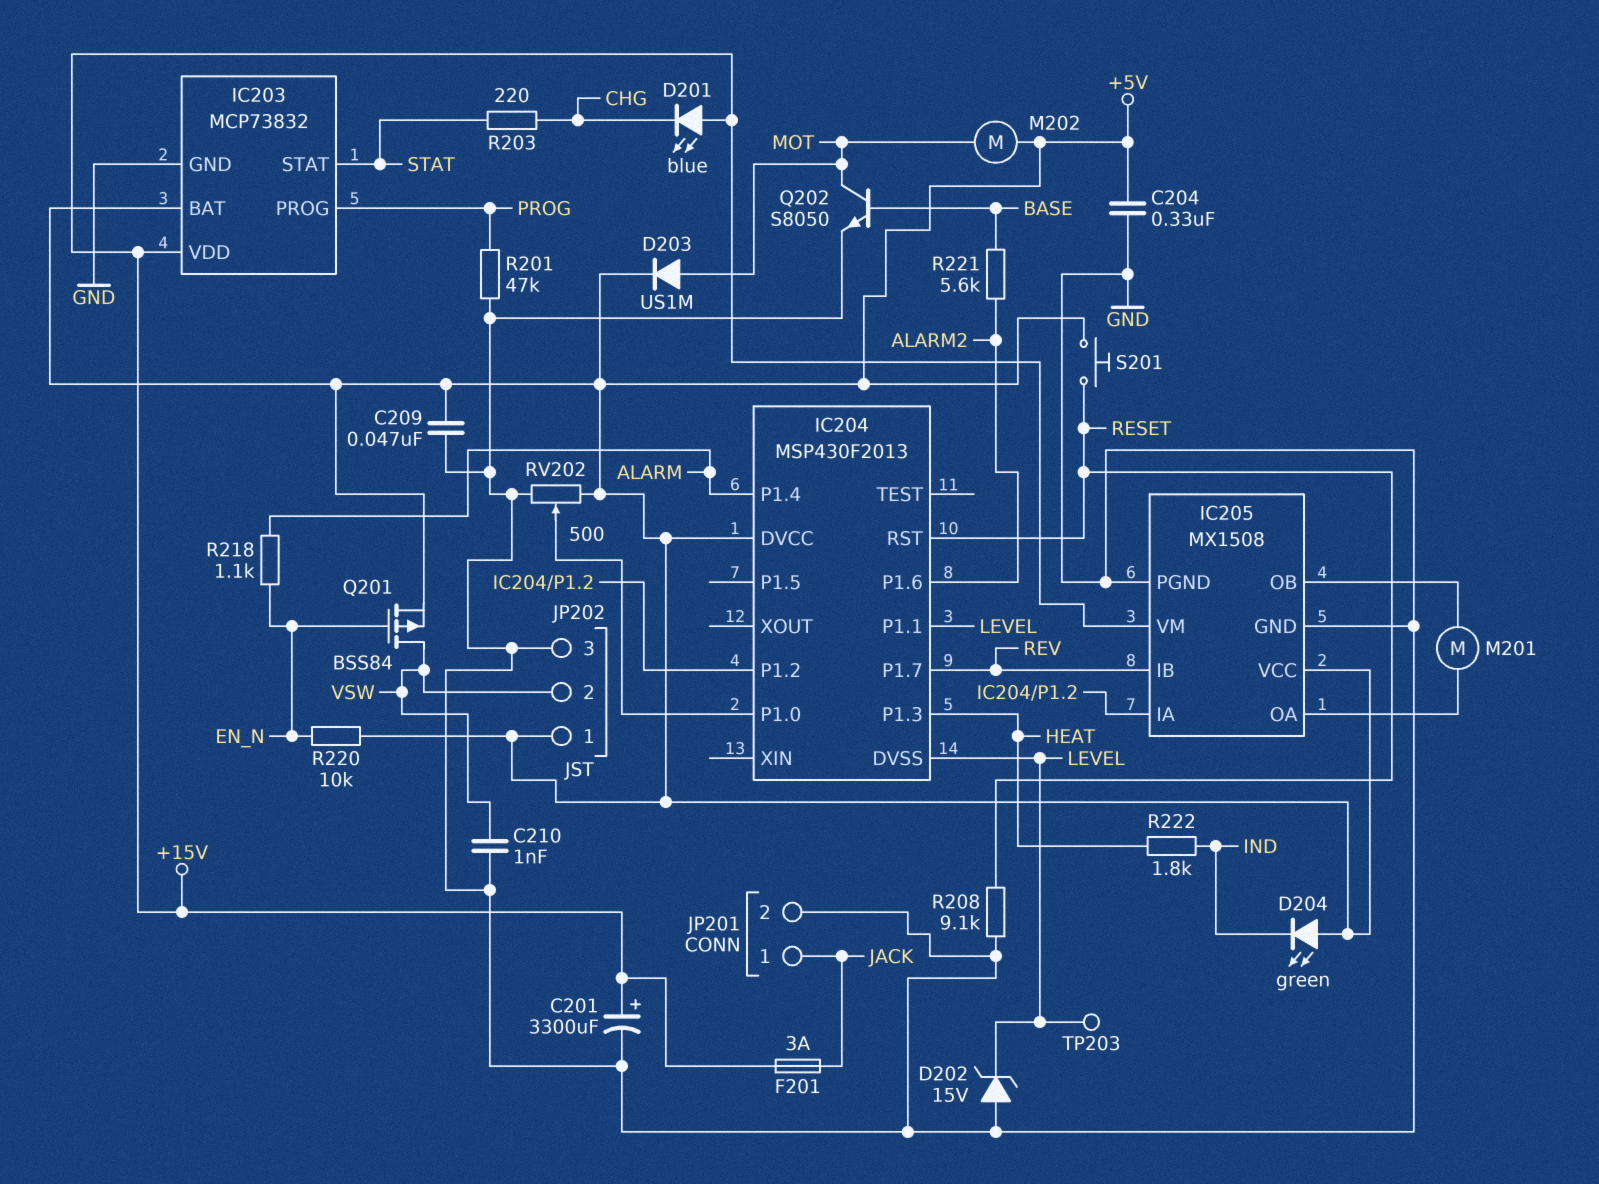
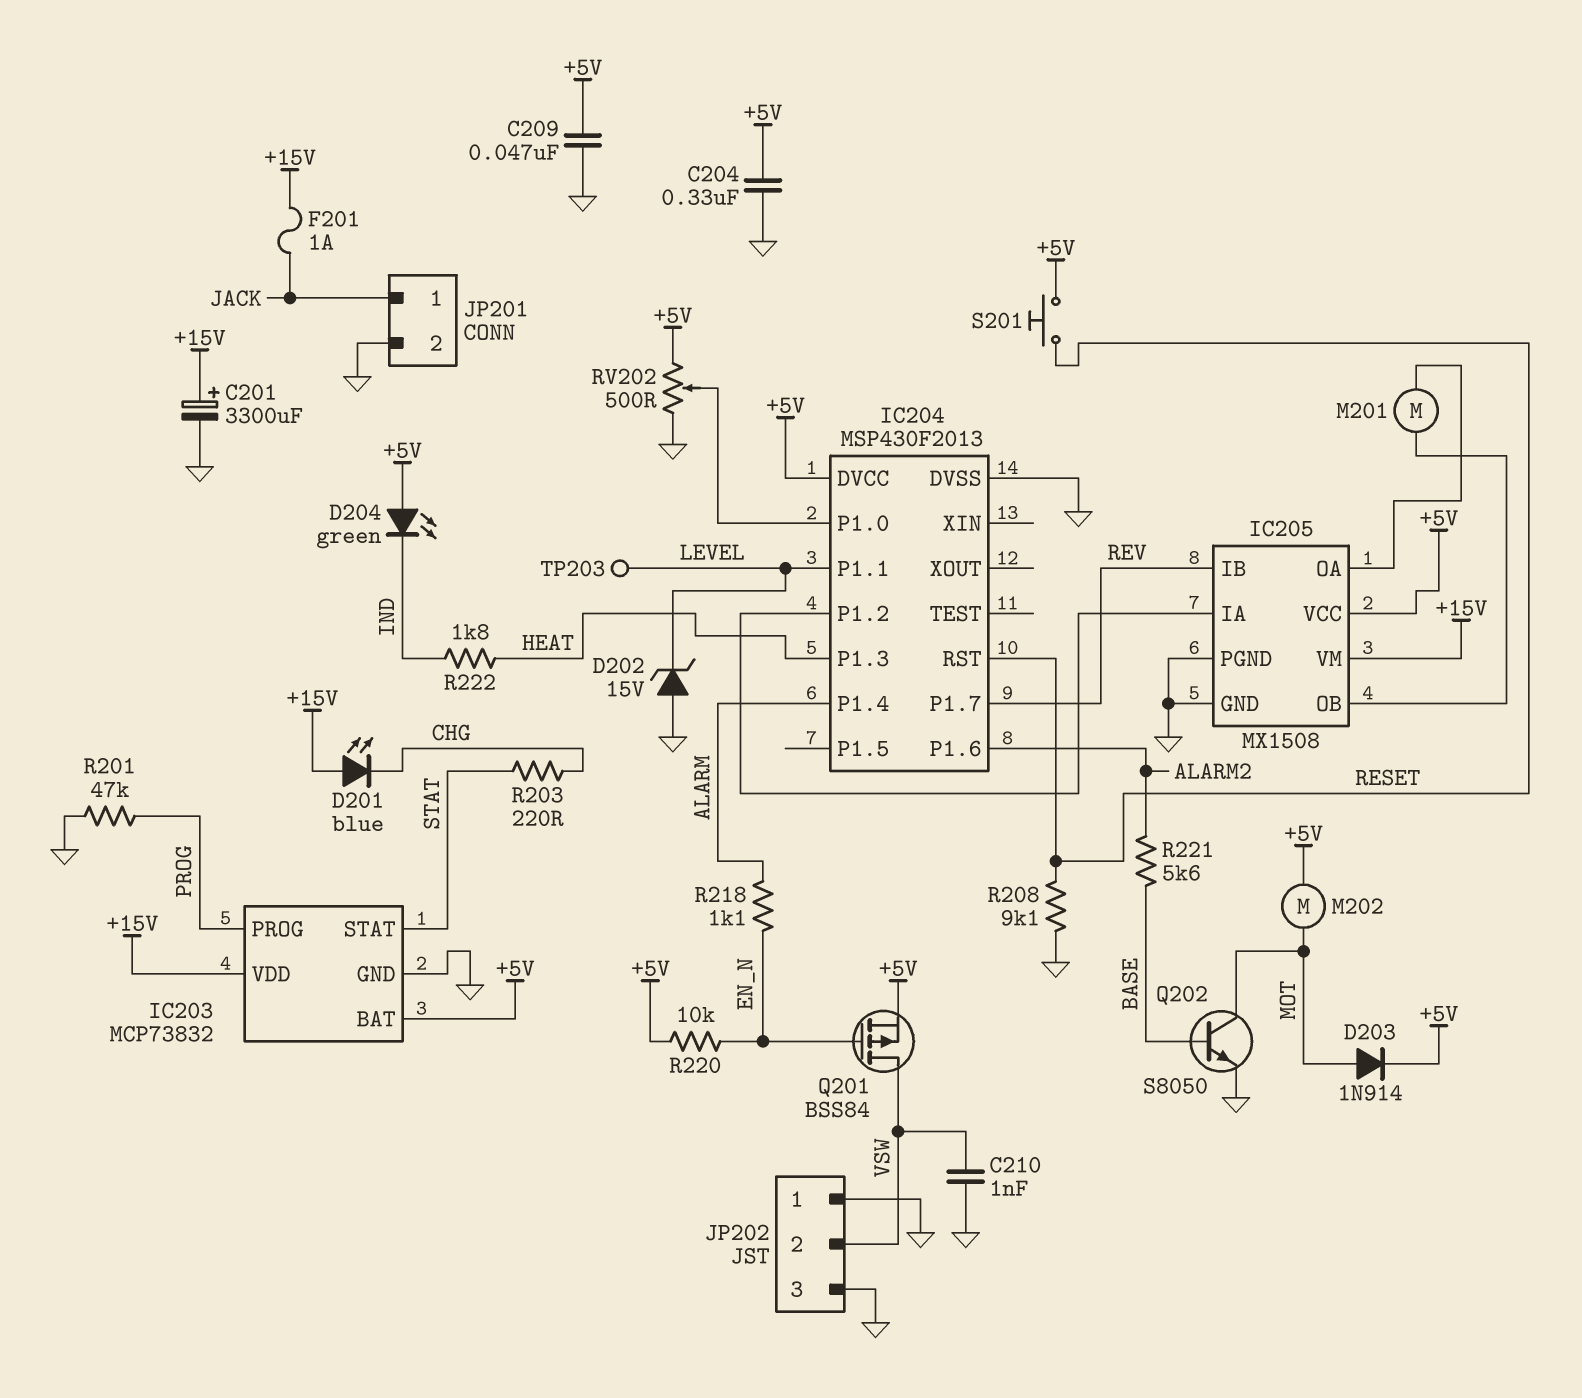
D203: diode US1M (A MOT, K +5V) -> diode 1N914 (A MOT, K +5V)
F201: 3A (+15V, JACK) -> 1A (+15V, JACK)
IC204 pin DVSS: LEVEL -> GND
JP202 pin 1: +5V -> GND

